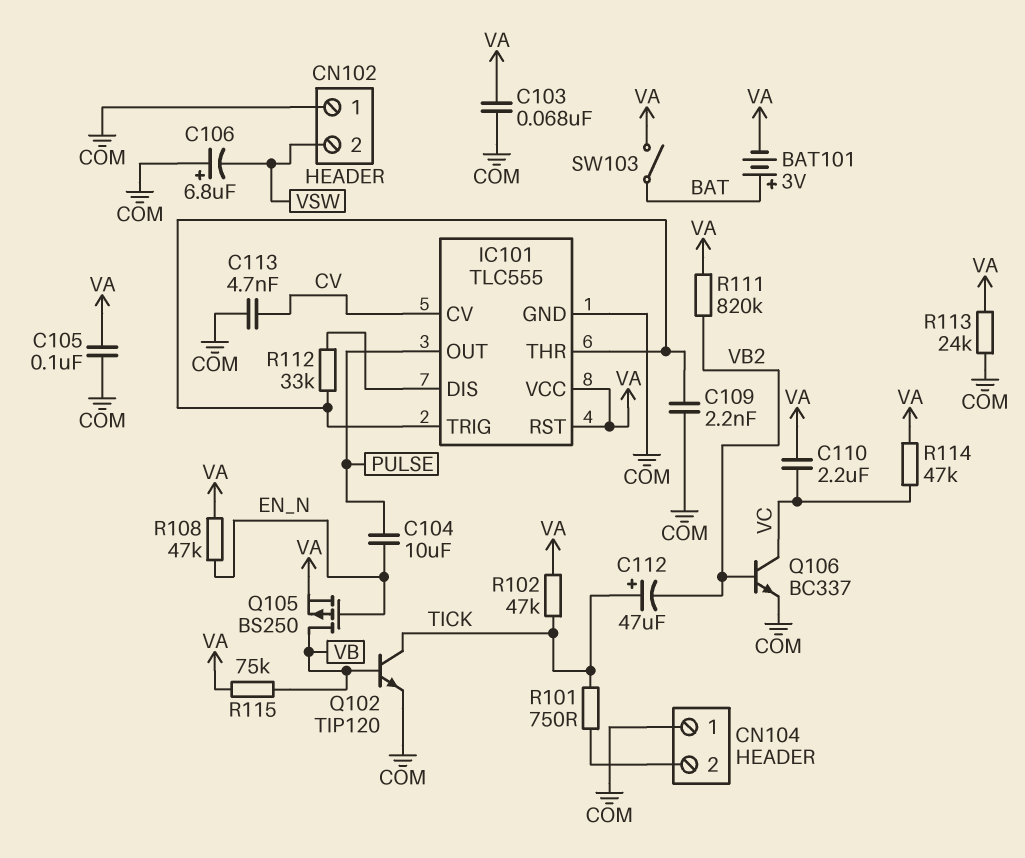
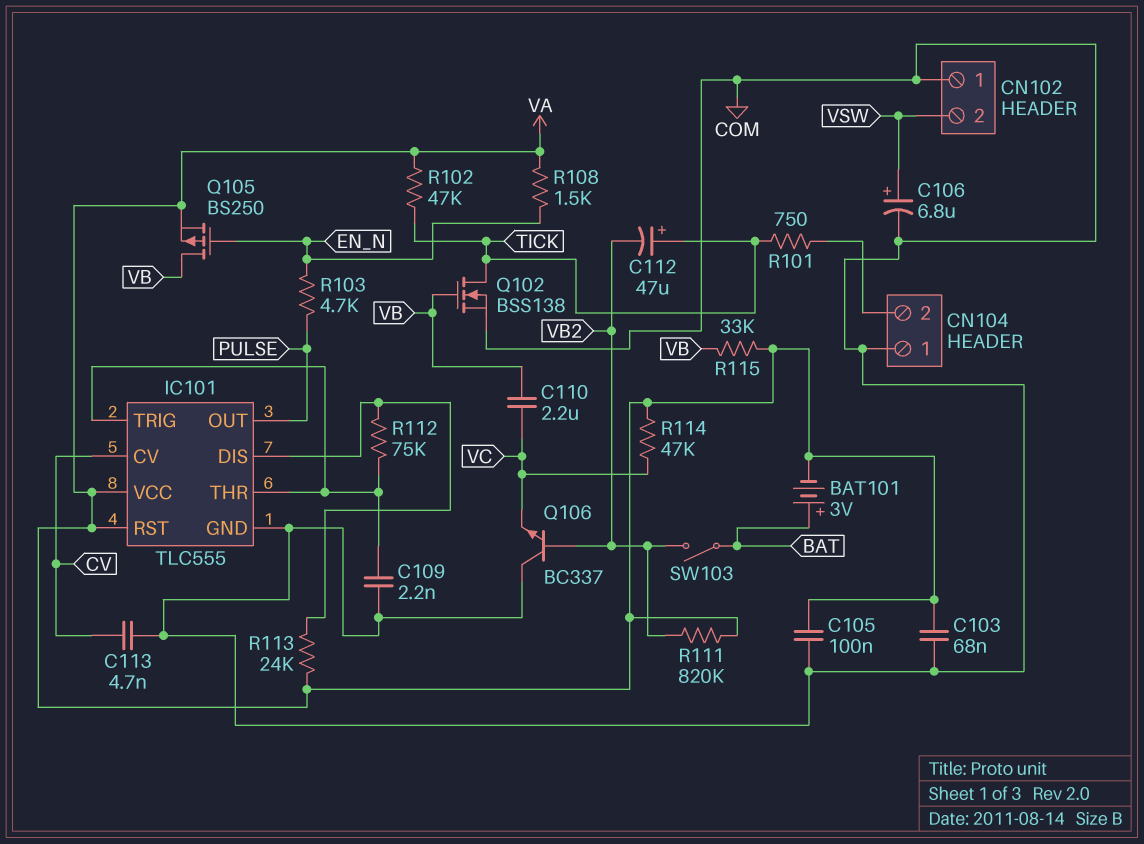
C104: 10uF (EN_N, PULSE) -> none
C106: 6.8uF (plus COM, minus VSW) -> 6.8uF (plus VSW, minus COM)
C110: 2.2uF (VA, VC) -> 2.2uF (VB, VC)
Q102: NPN TIP120 (B VB, C TICK, E COM) -> NMOS BSS138 (G VB, D TICK, S COM)
Q106: NPN BC337 (B VB2, C VC, E COM) -> NPN BC337 (B VB2, C COM, E VC)
R103: none -> 4.7k (EN_N, PULSE)
R108: 47k (EN_N, VA) -> 1.5k (EN_N, VA)
R112: 33k (IC101/DIS, IC101/THR) -> 75k (IC101/DIS, IC101/THR)
R113: 24k (COM, VA) -> 24k (IC101/DIS, VA)
R115: 75k (VA, VB) -> 33k (VA, VB)
SW103: switch (BAT, VA) -> switch (BAT, VB2)

